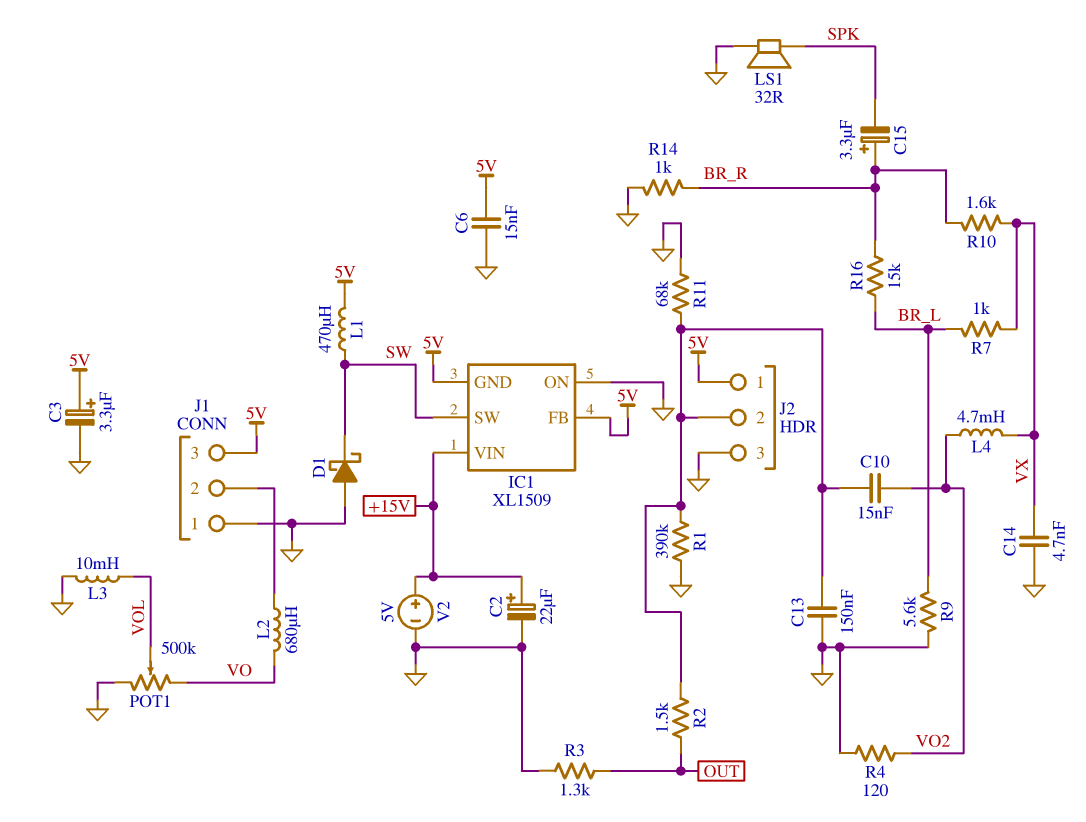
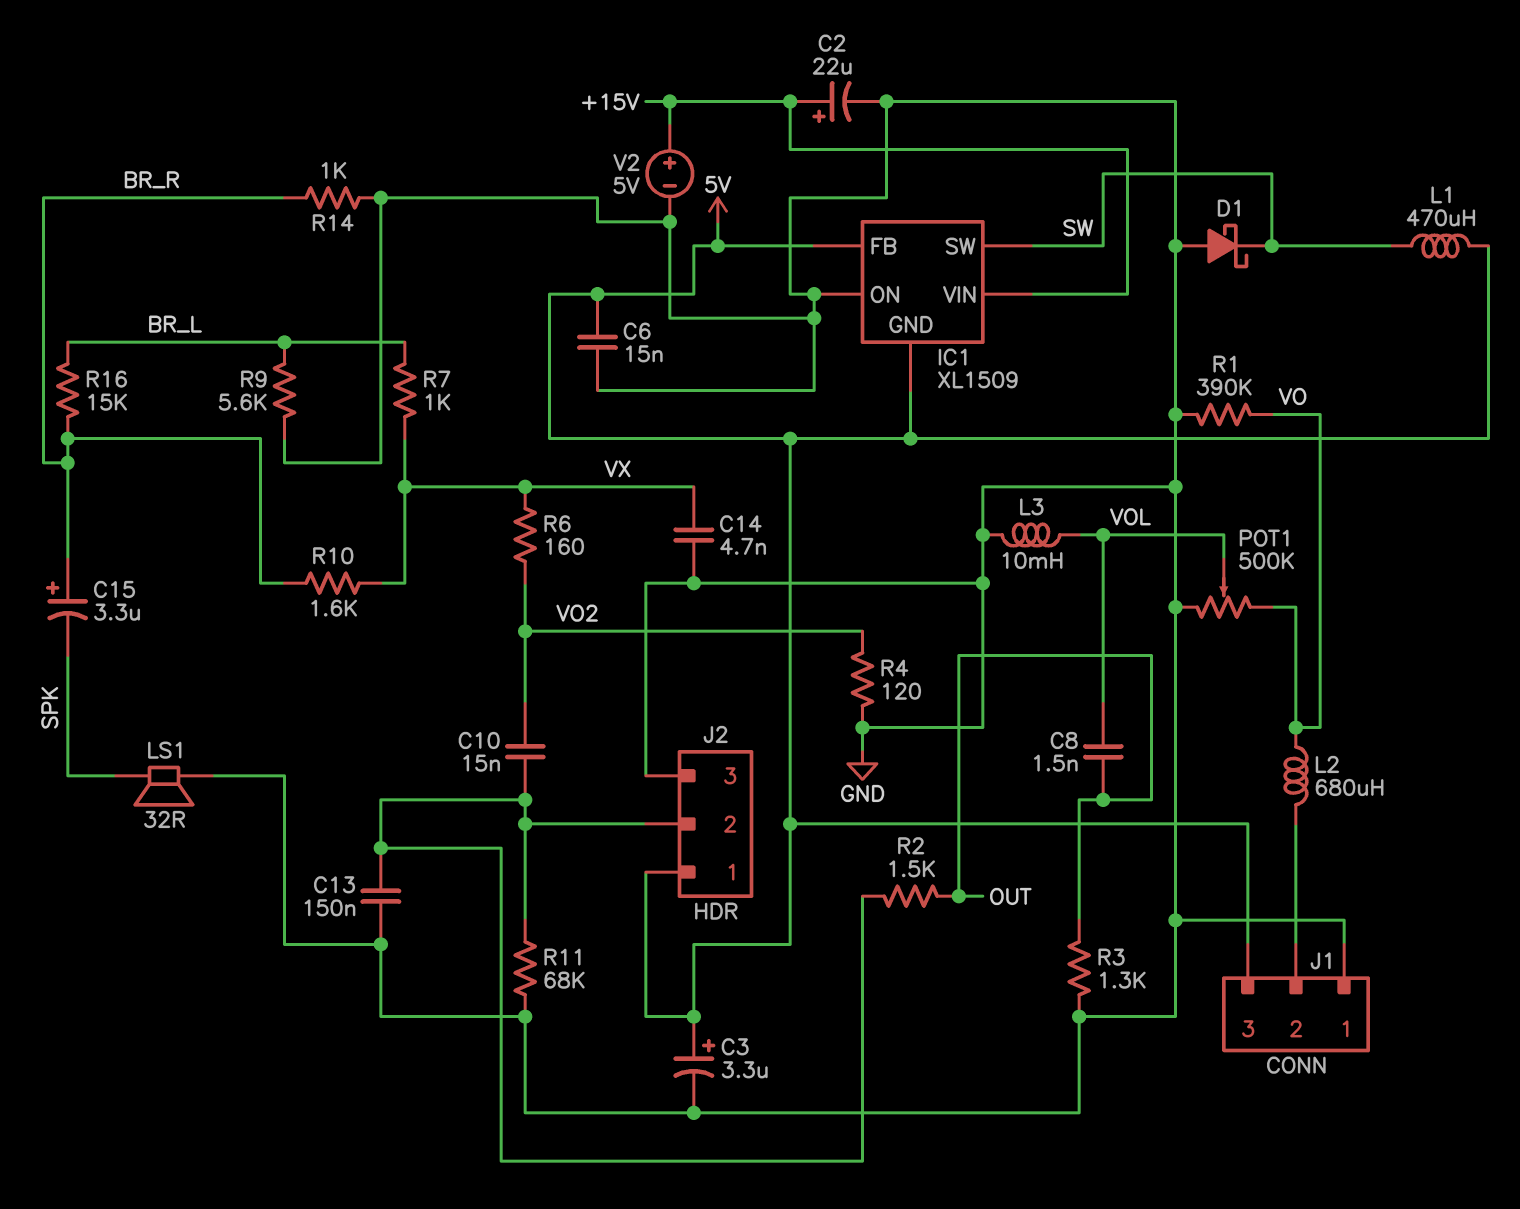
C8: none -> 1.5nF (OUT, VOL)
L4: 4.7mH (VO2, VX) -> none
R1: 390k (GND, J2/2) -> 390k (GND, VO)
R6: none -> 160 (VO2, VX)

